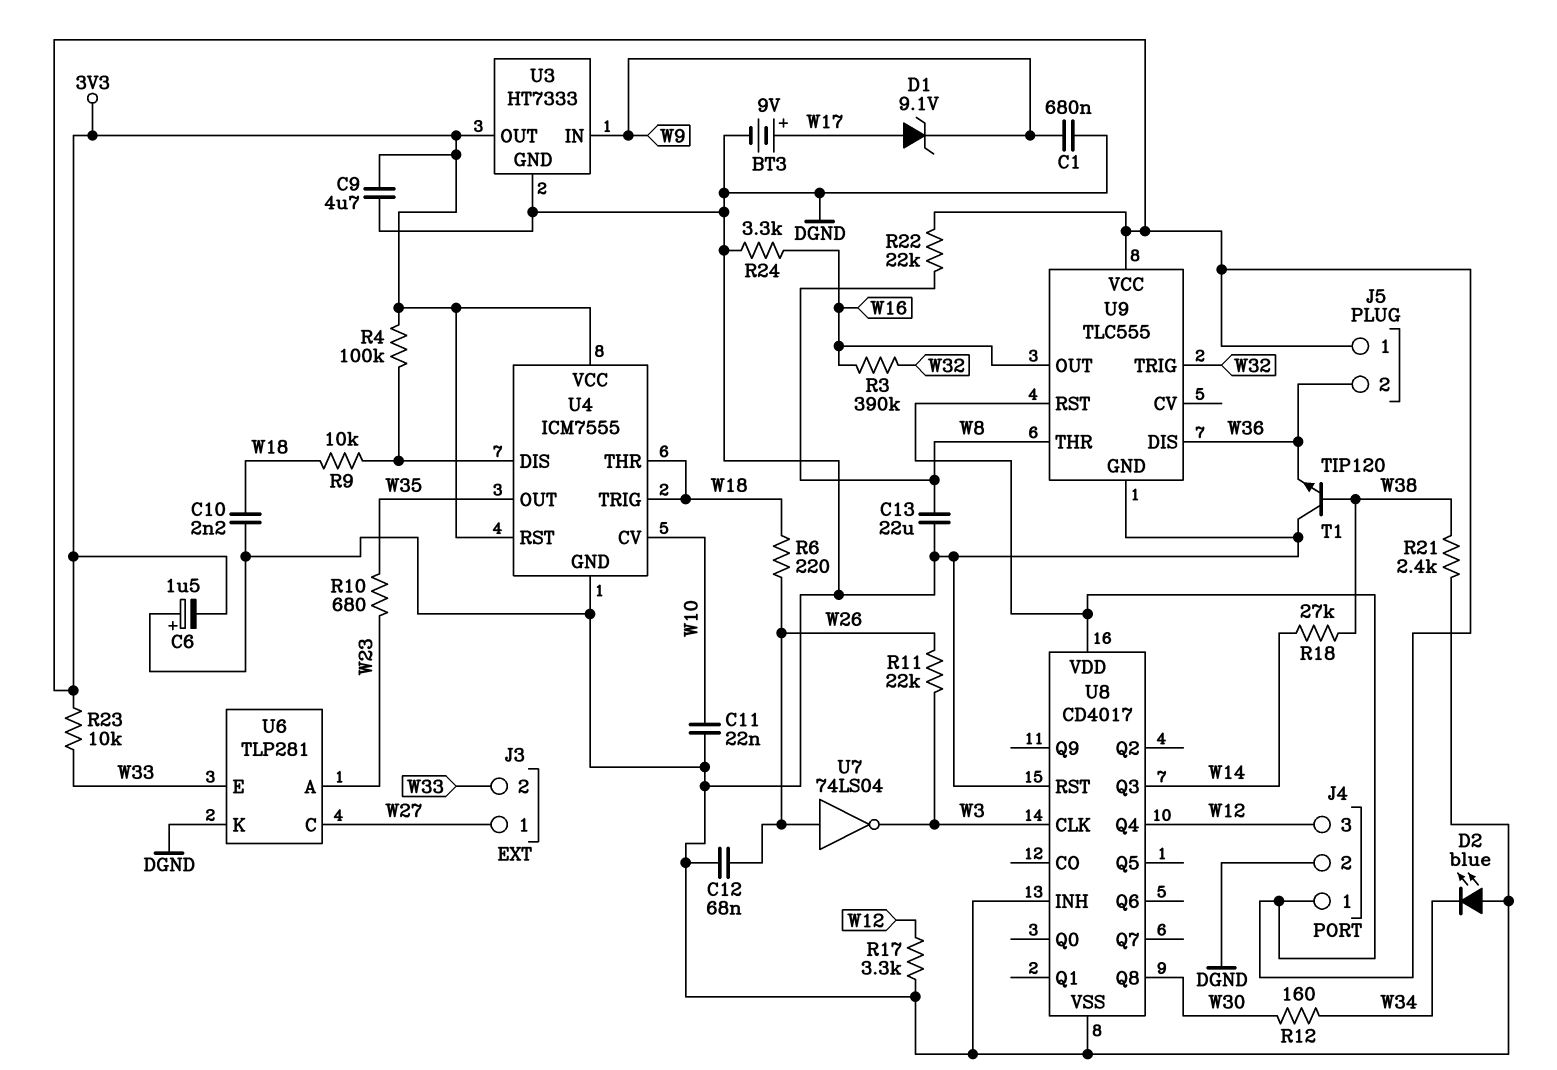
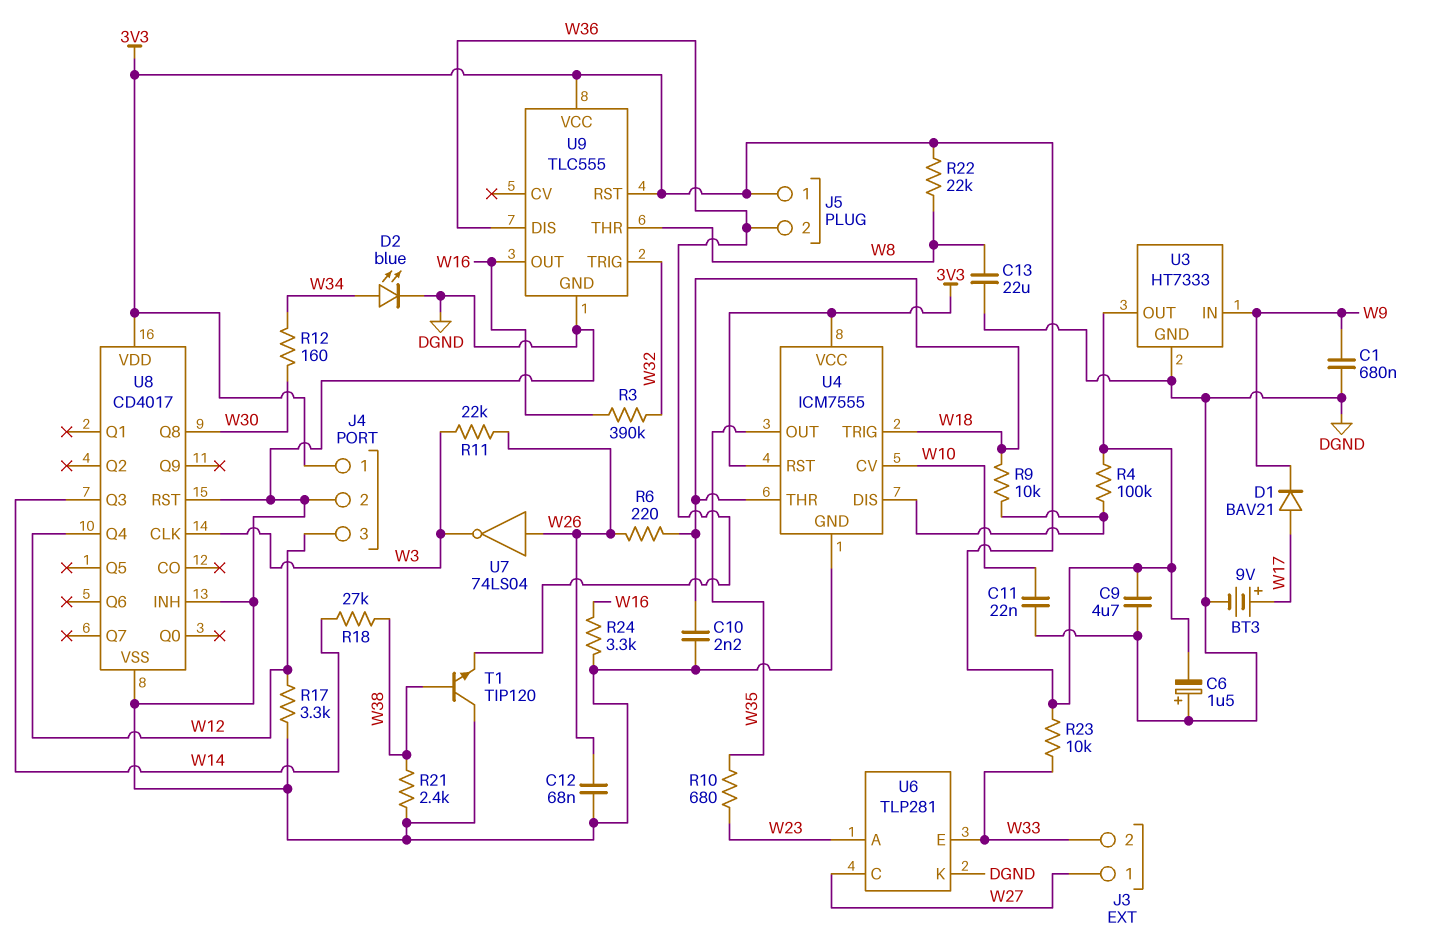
D1: zener 9.1V (A W17, K W9) -> diode BAV21 (A W17, K W9)
D2: LED blue (A DGND, K W34) -> LED blue (A W34, K DGND)

